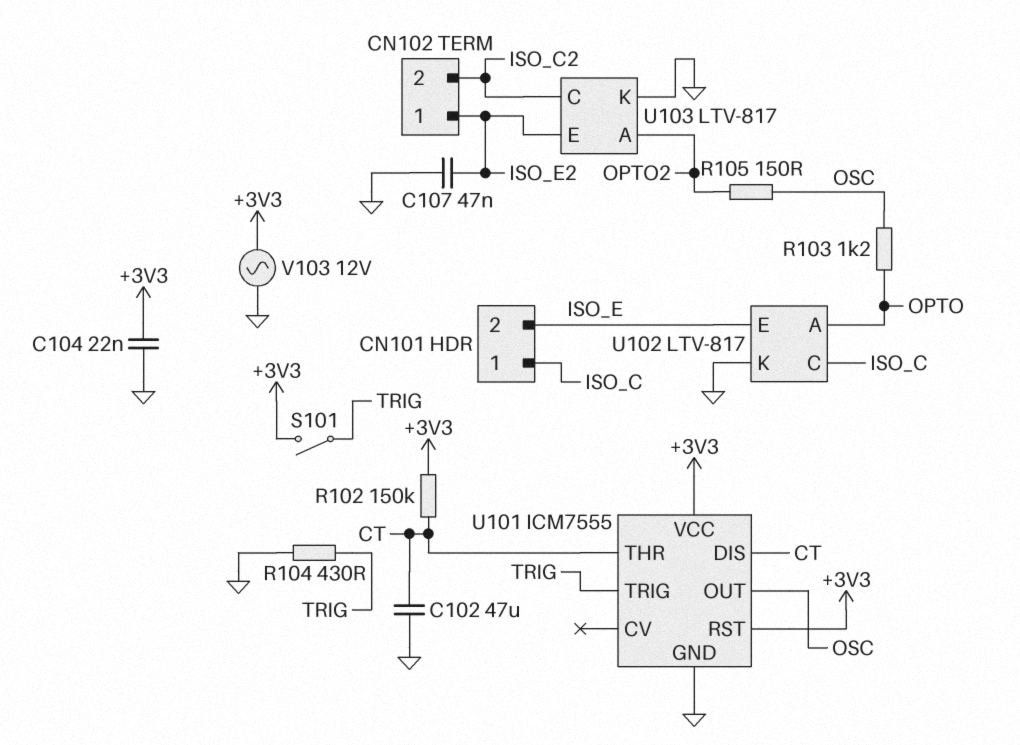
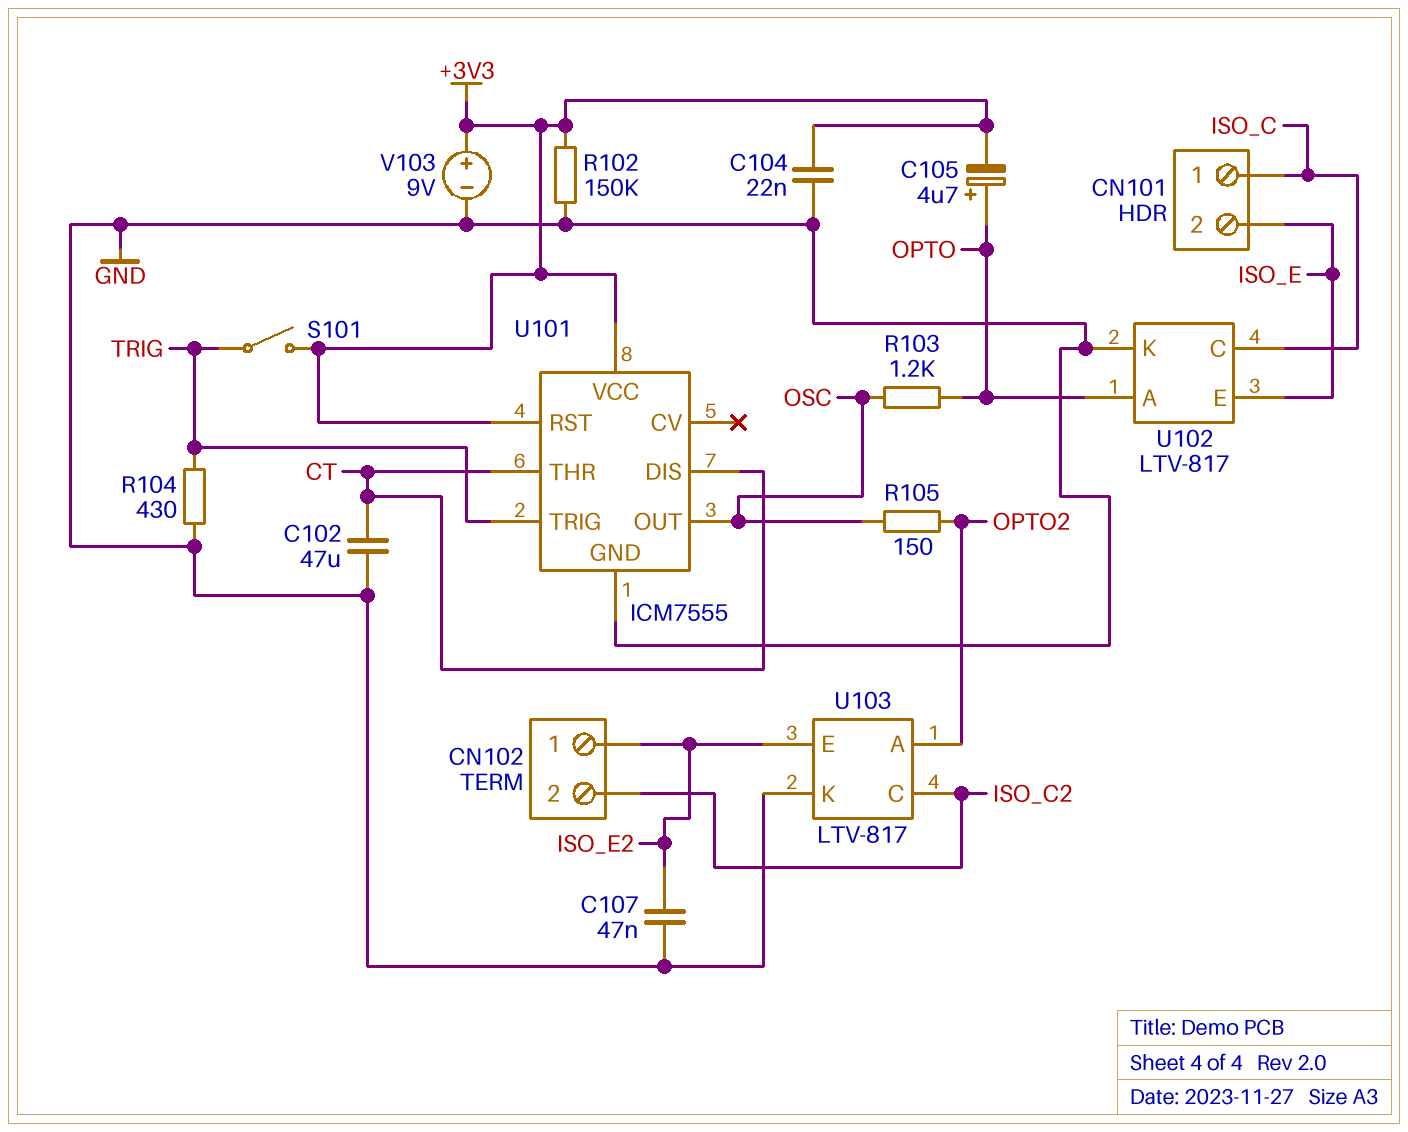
C105: none -> 4.7uF (plus OPTO, minus +3V3)
R102: 150k (+3V3, CT) -> 150k (+3V3, GND)
V103: AC 12V (+3V3, GND) -> 9V (plus +3V3, minus GND)

